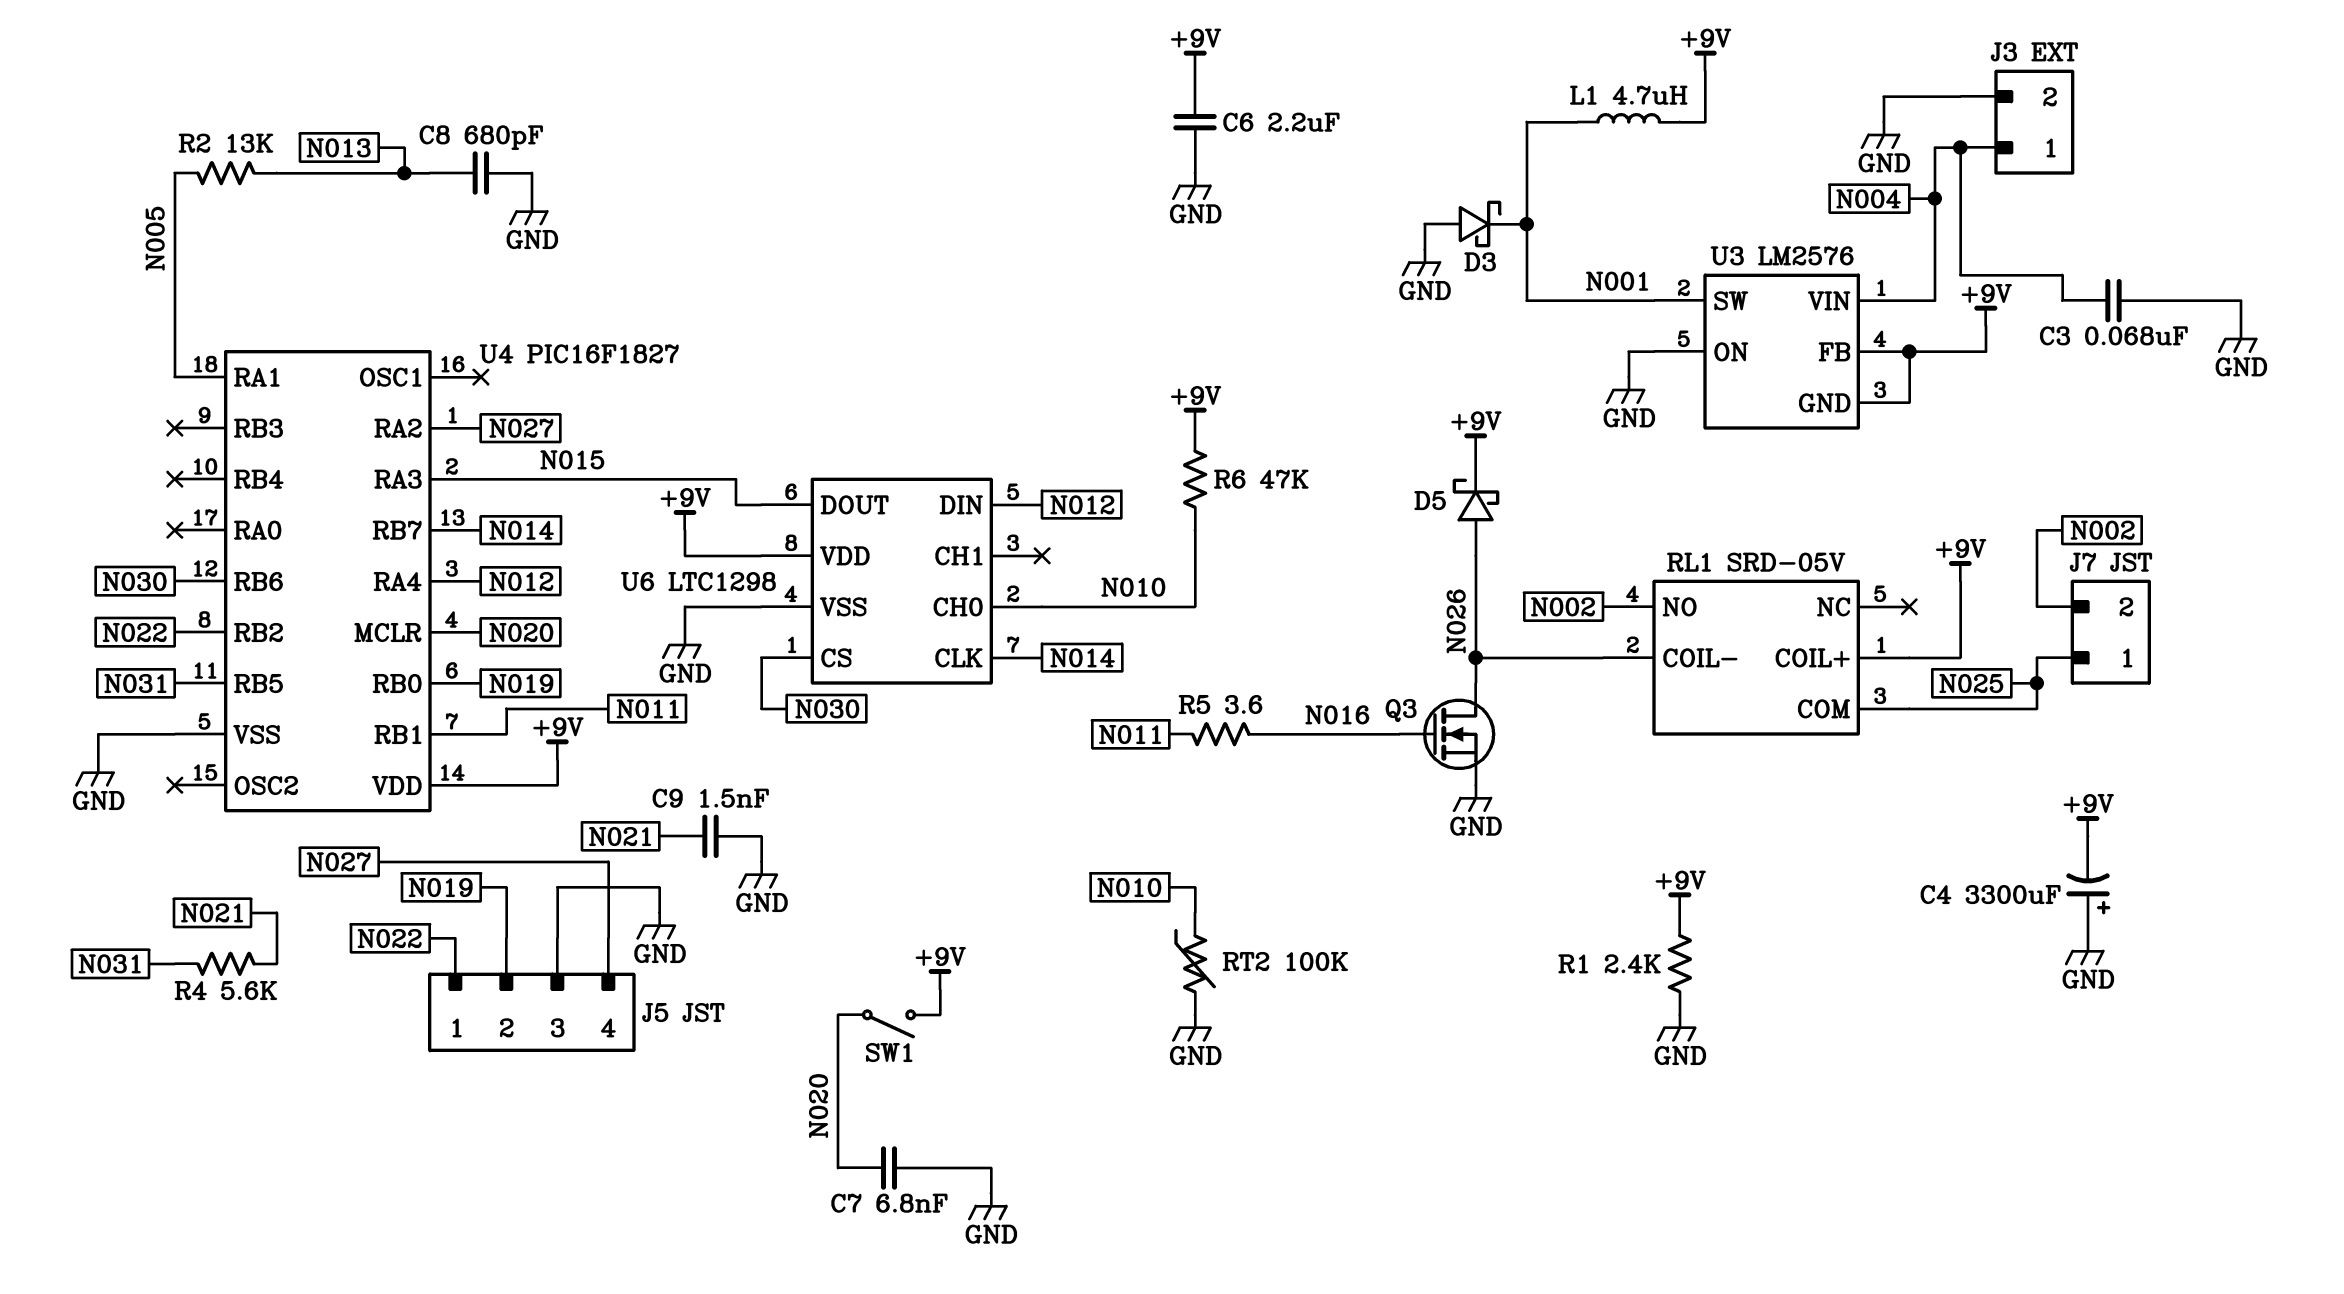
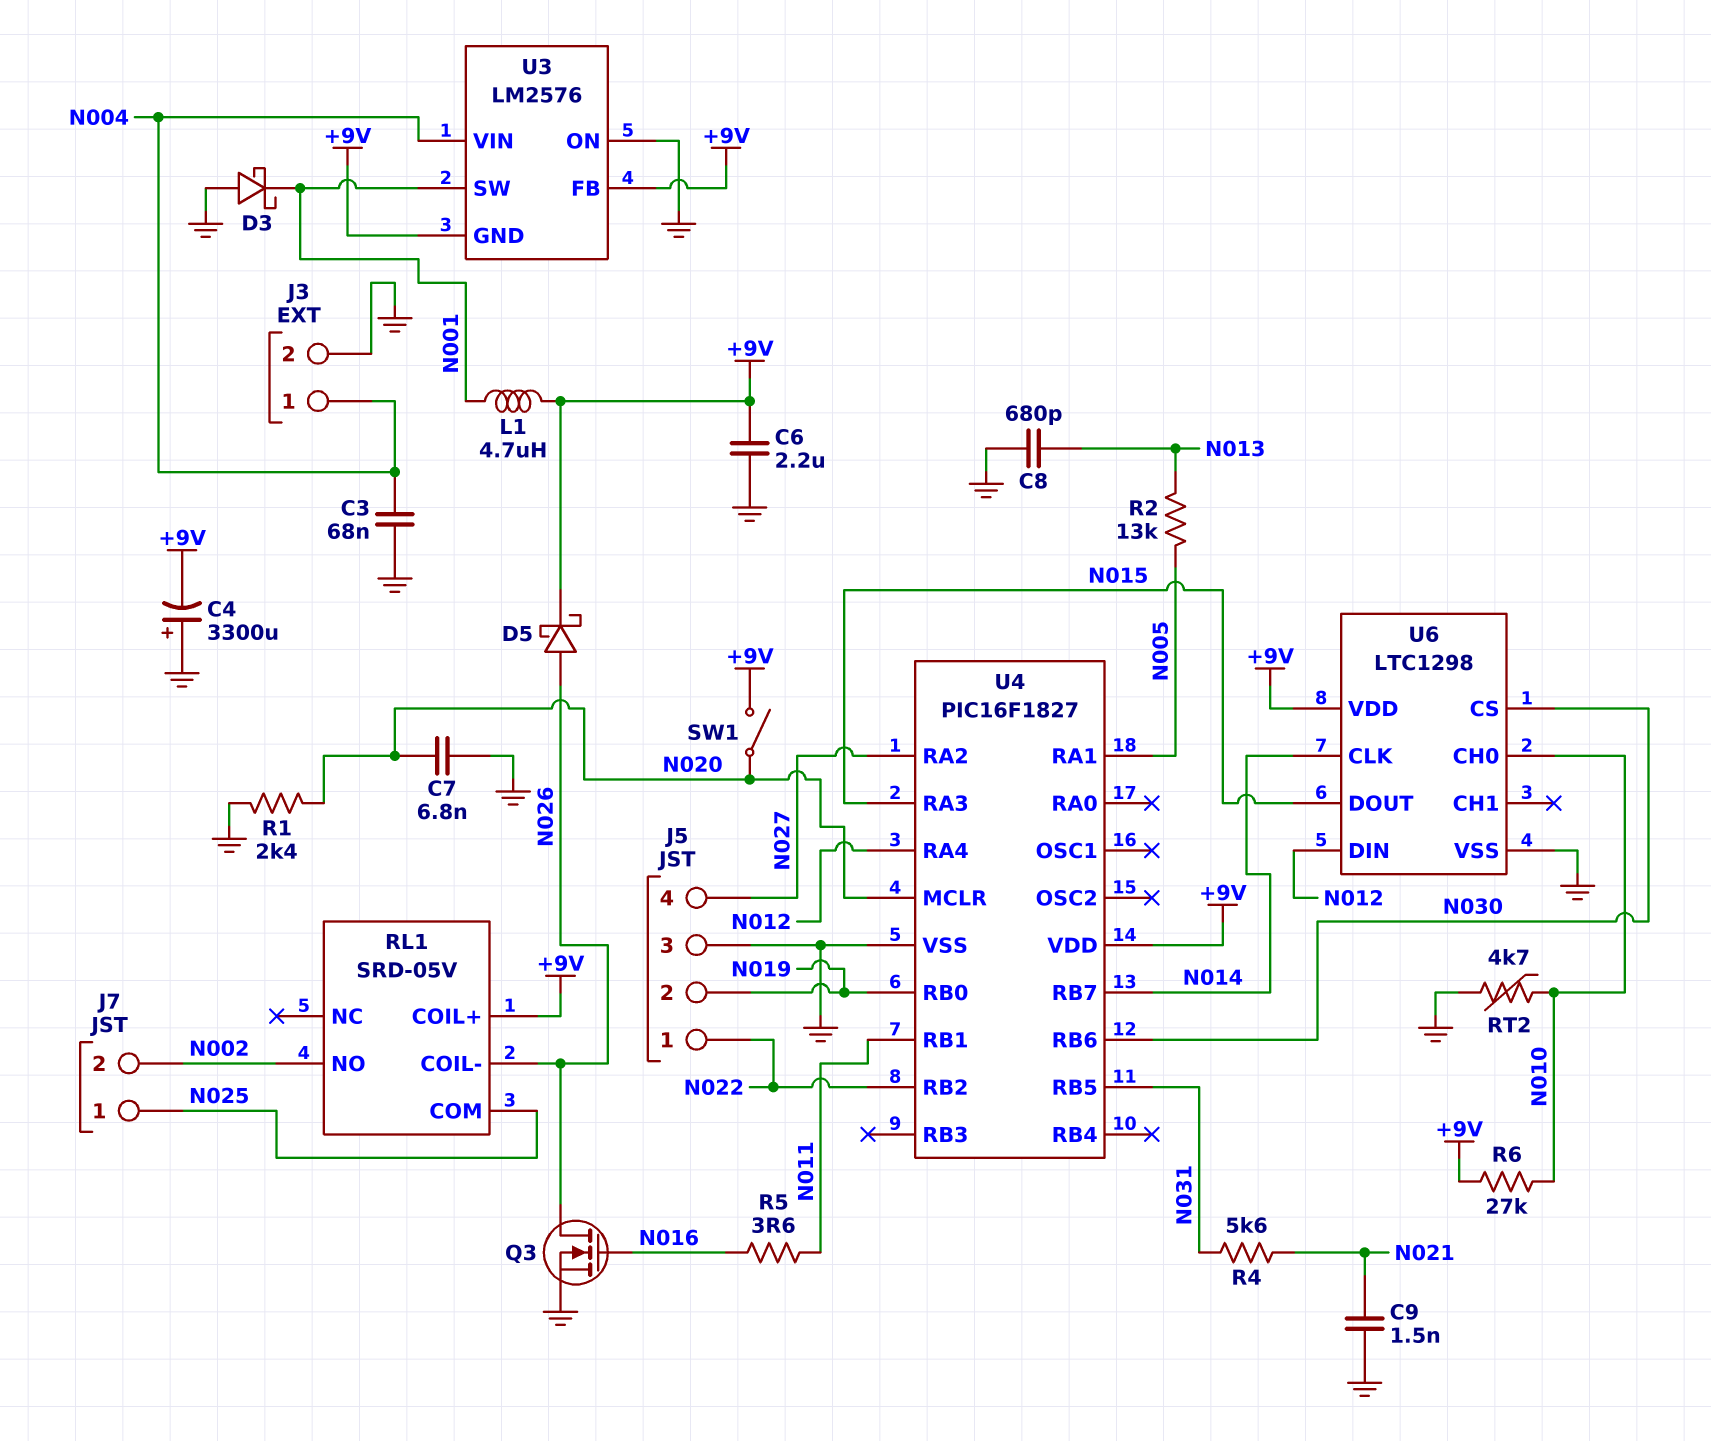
R1: 2.4k (+9V, GND) -> 2.4k (GND, N020)
R6: 47k (+9V, N010) -> 27k (+9V, N010)
RT2: 100k (GND, N010) -> 4.7k (GND, N010)

